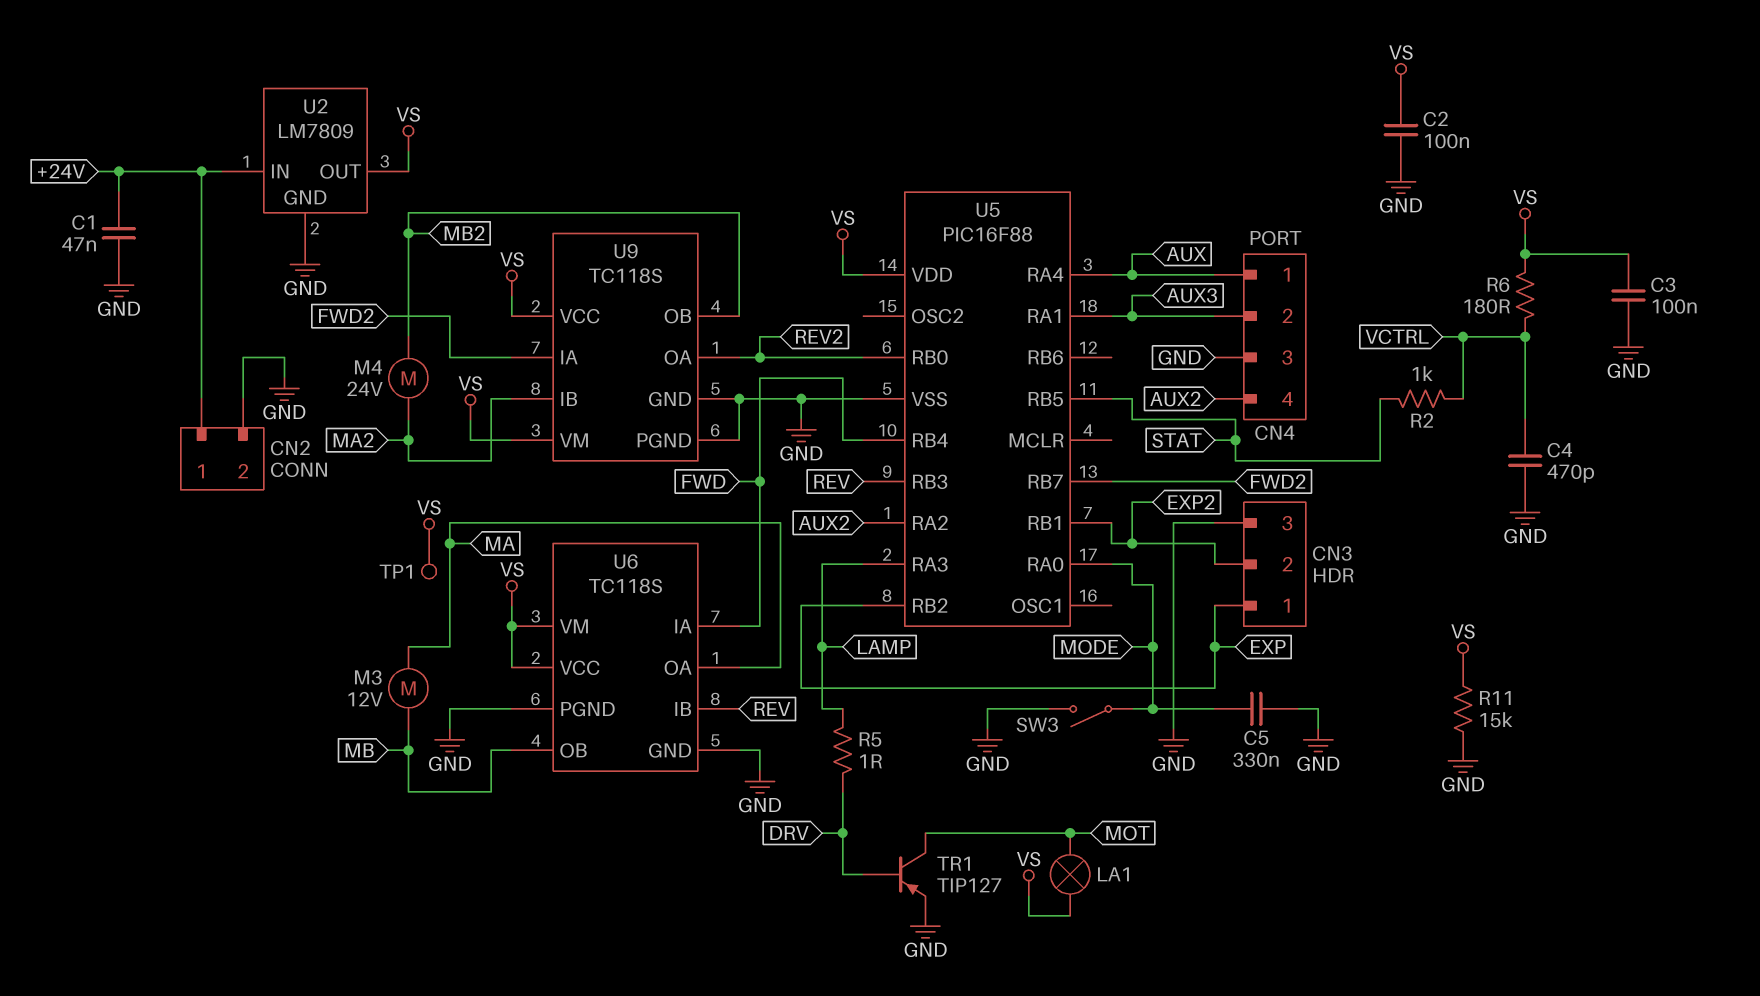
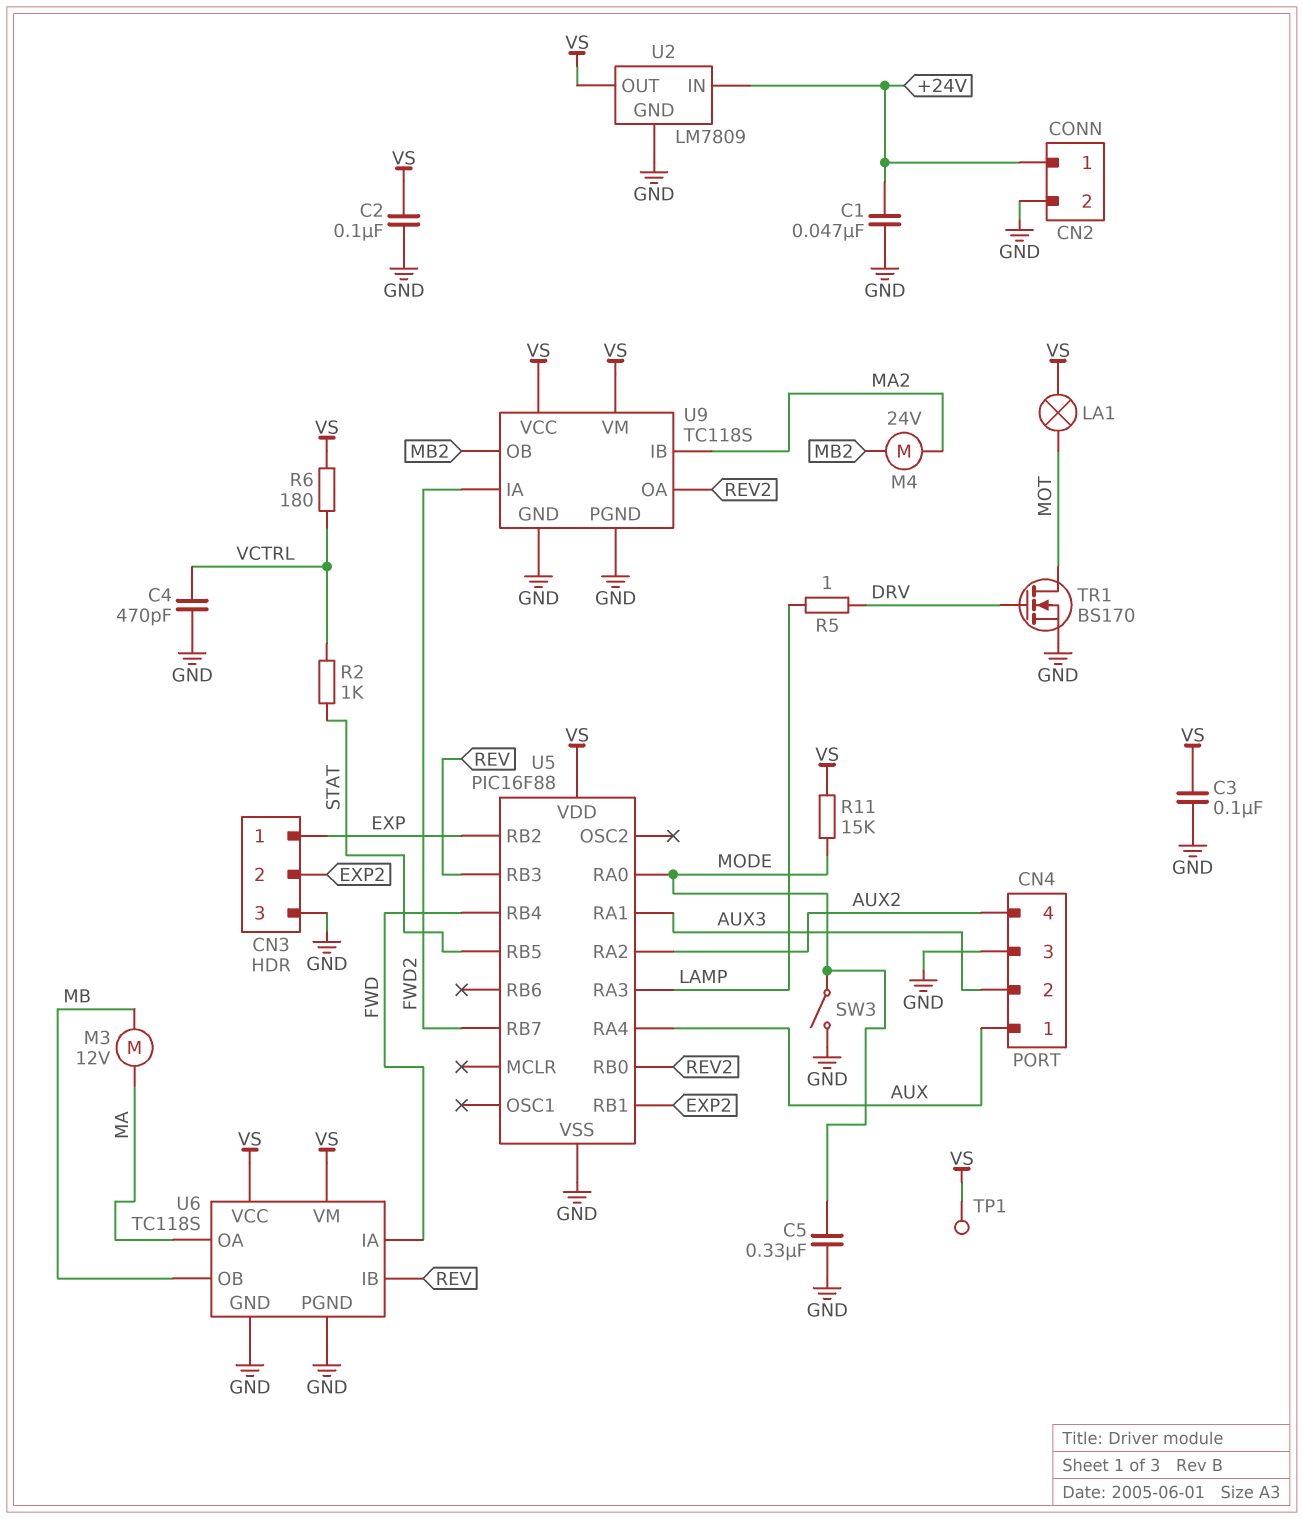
R11: 15k (GND, VS) -> 15k (MODE, VS)
TR1: PNP TIP127 (B DRV, C MOT, E GND) -> NMOS BS170 (G DRV, D MOT, S GND)

